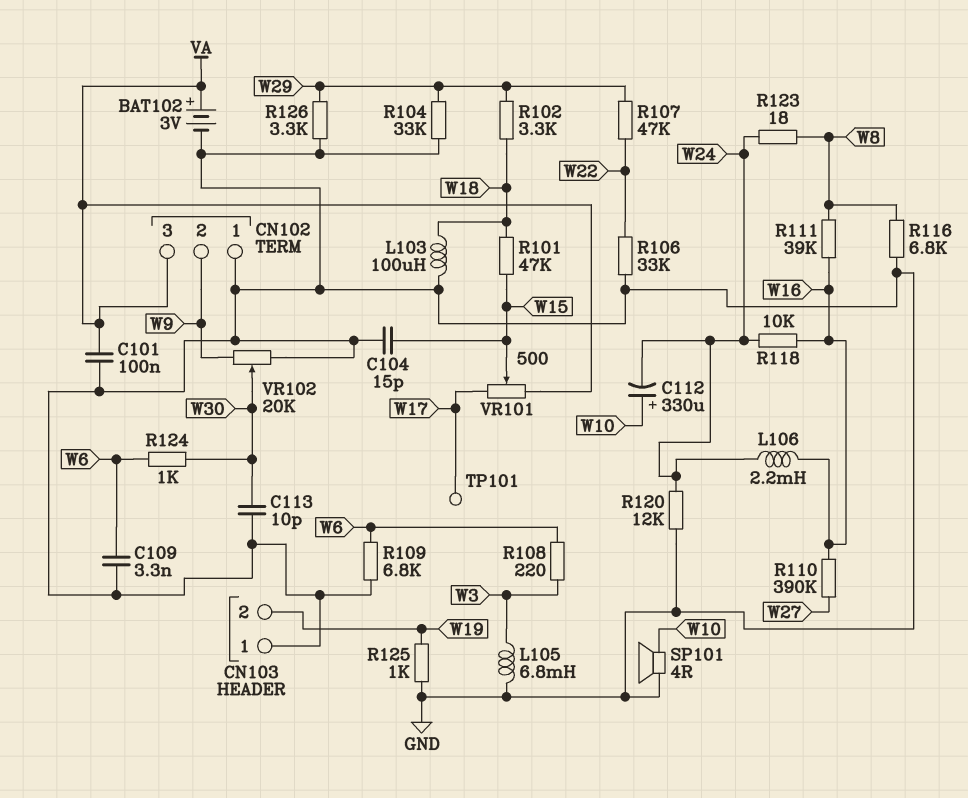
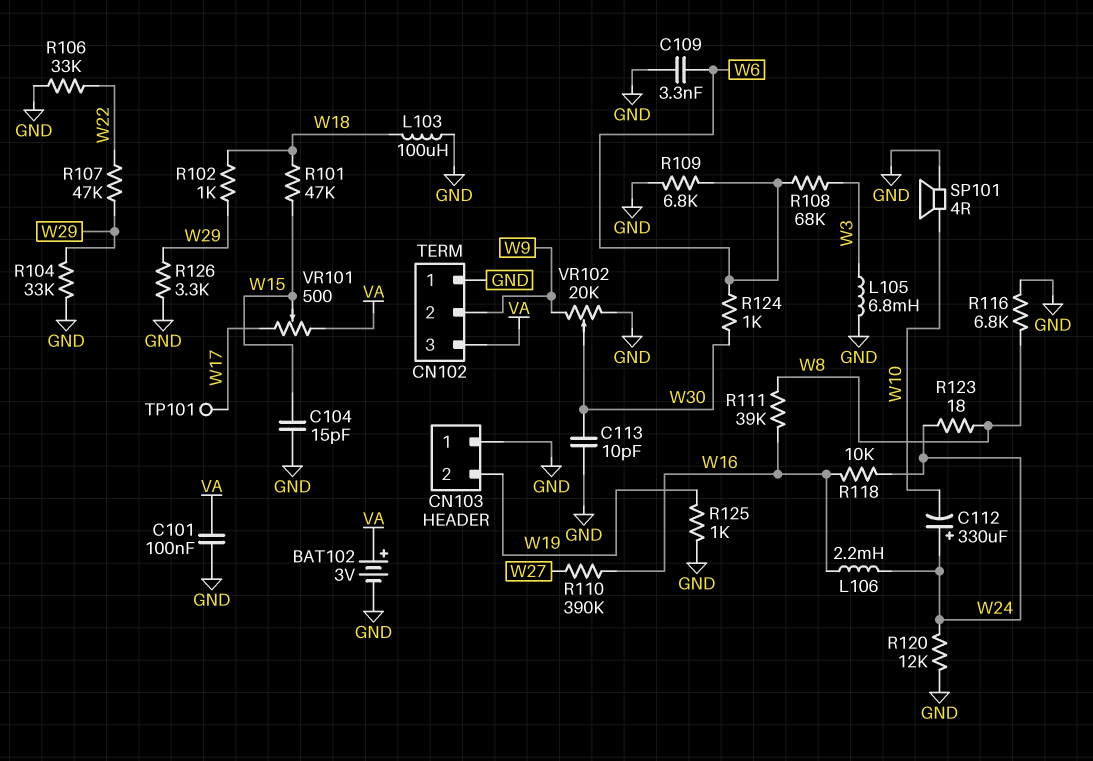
C112: 330uF (plus W10, minus W24) -> 330uF (plus W24, minus W10)
R102: 3.3k (W18, W29) -> 1k (W18, W29)
R108: 220 (W3, W6) -> 68k (W3, W6)

